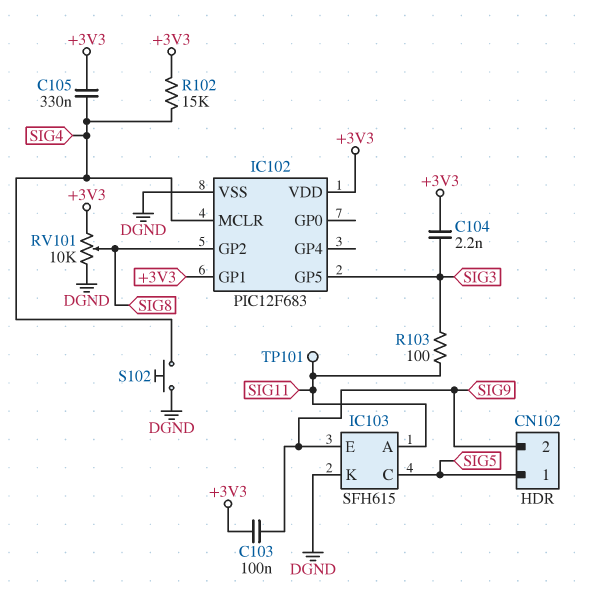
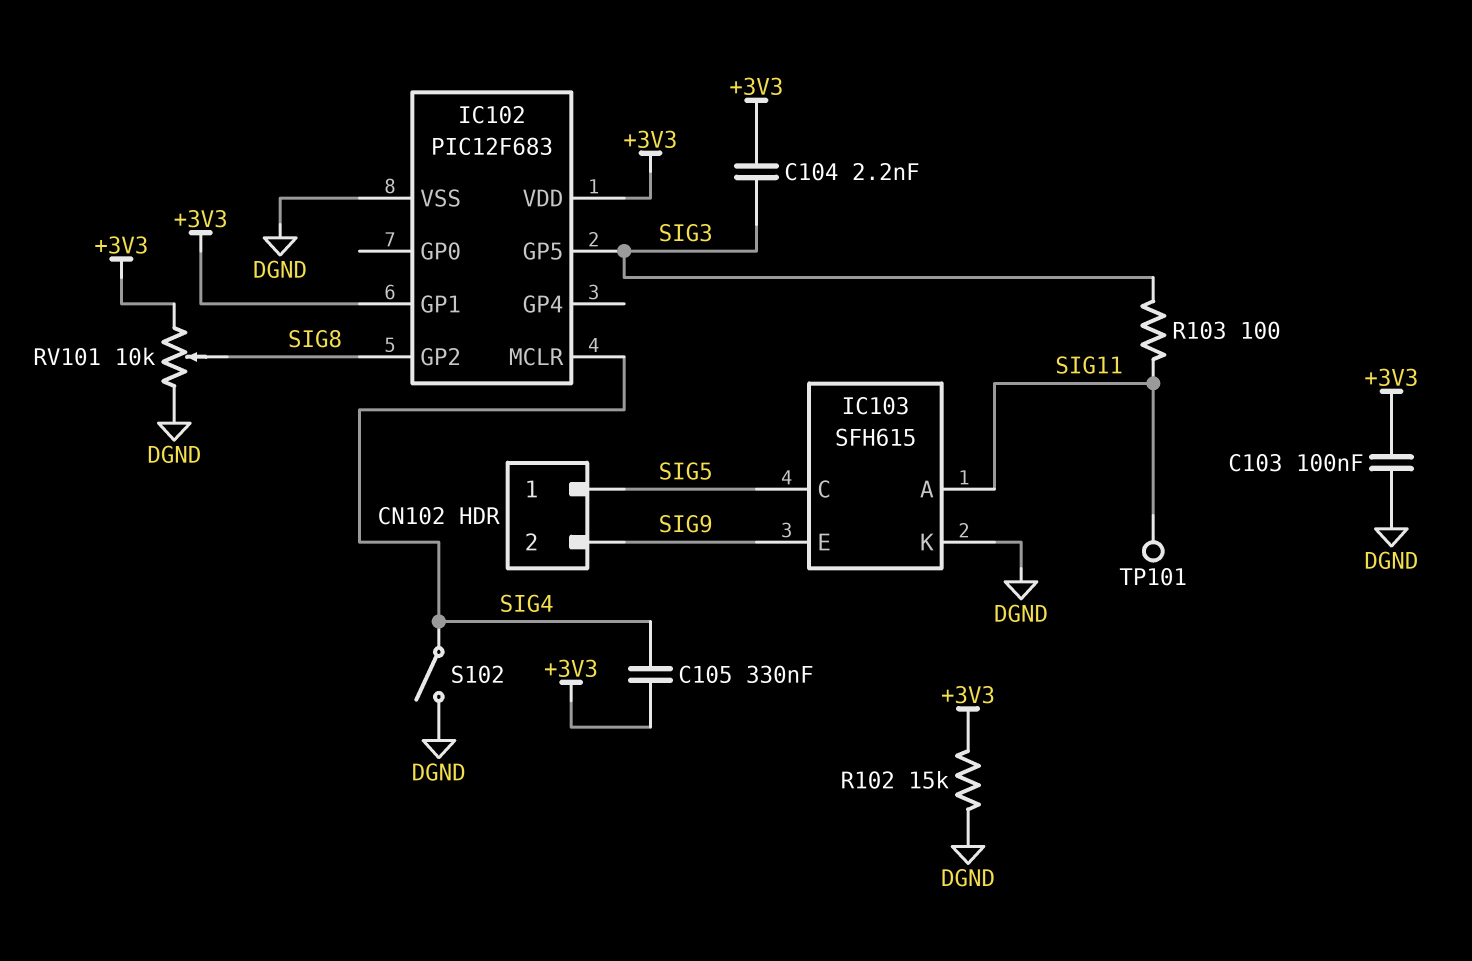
C103: 100nF (+3V3, SIG9) -> 100nF (+3V3, DGND)
R102: 15k (+3V3, SIG4) -> 15k (+3V3, DGND)
S102: button (DGND, SIG4) -> switch (DGND, SIG4)

